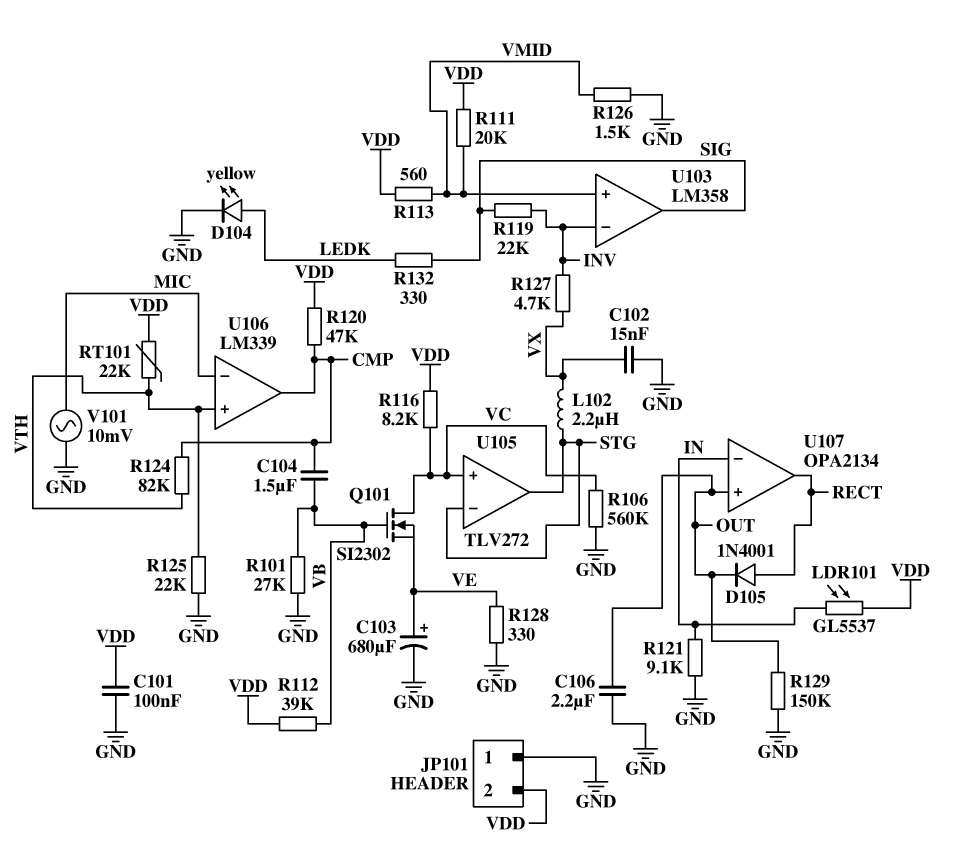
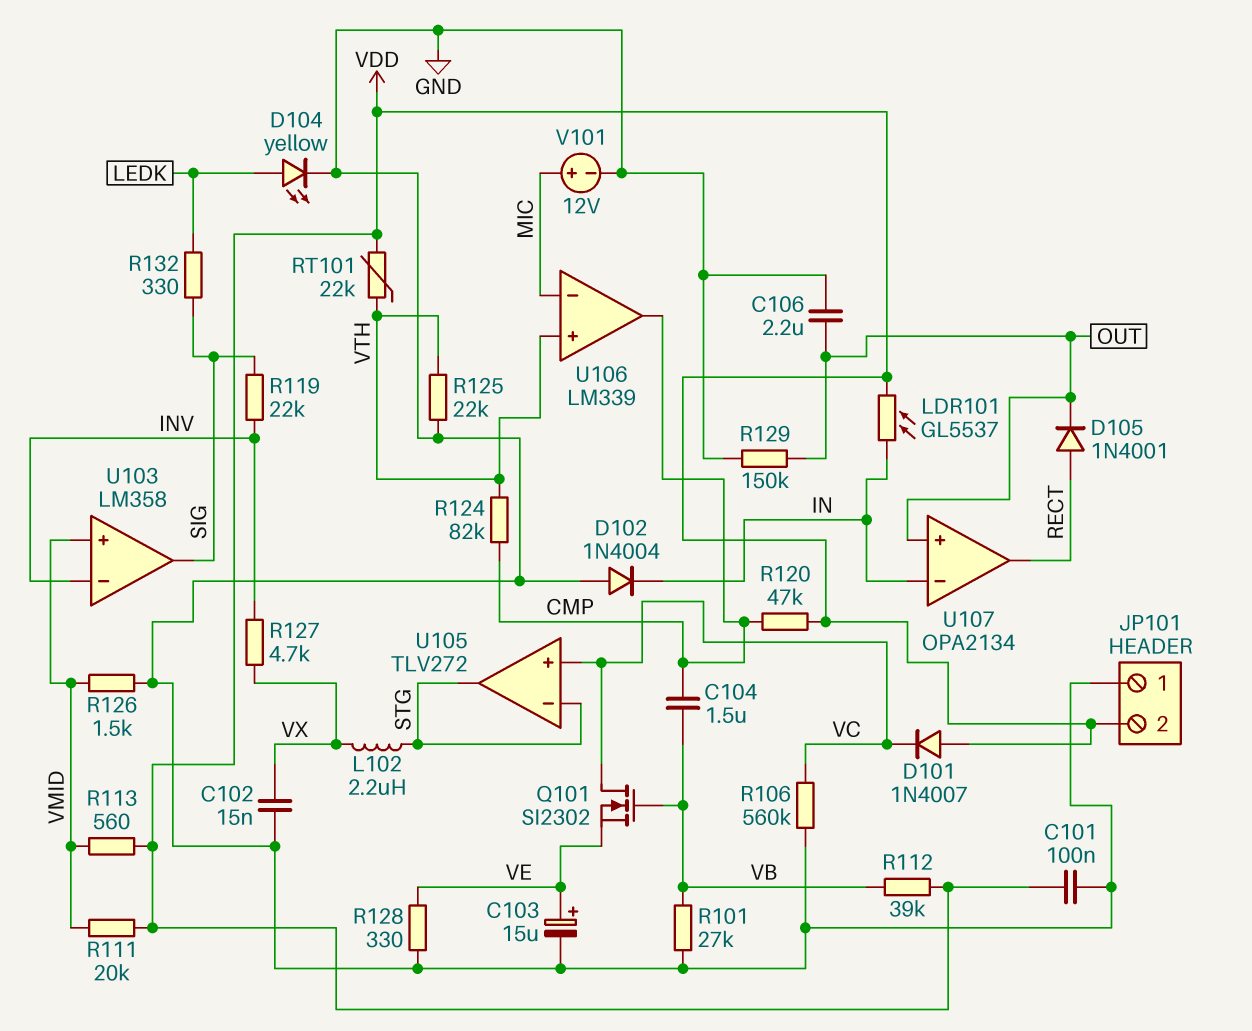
C103: 680uF (plus VE, minus GND) -> 15uF (plus VE, minus GND)
D101: none -> diode 1N4007 (A VDD, K VC)
D102: none -> diode 1N4004 (A GND, K IN)
R116: 8.2k (VC, VDD) -> none
R121: 9.1k (GND, IN) -> none
V101: AC 10mV (GND, MIC) -> 12V (plus MIC, minus GND)

